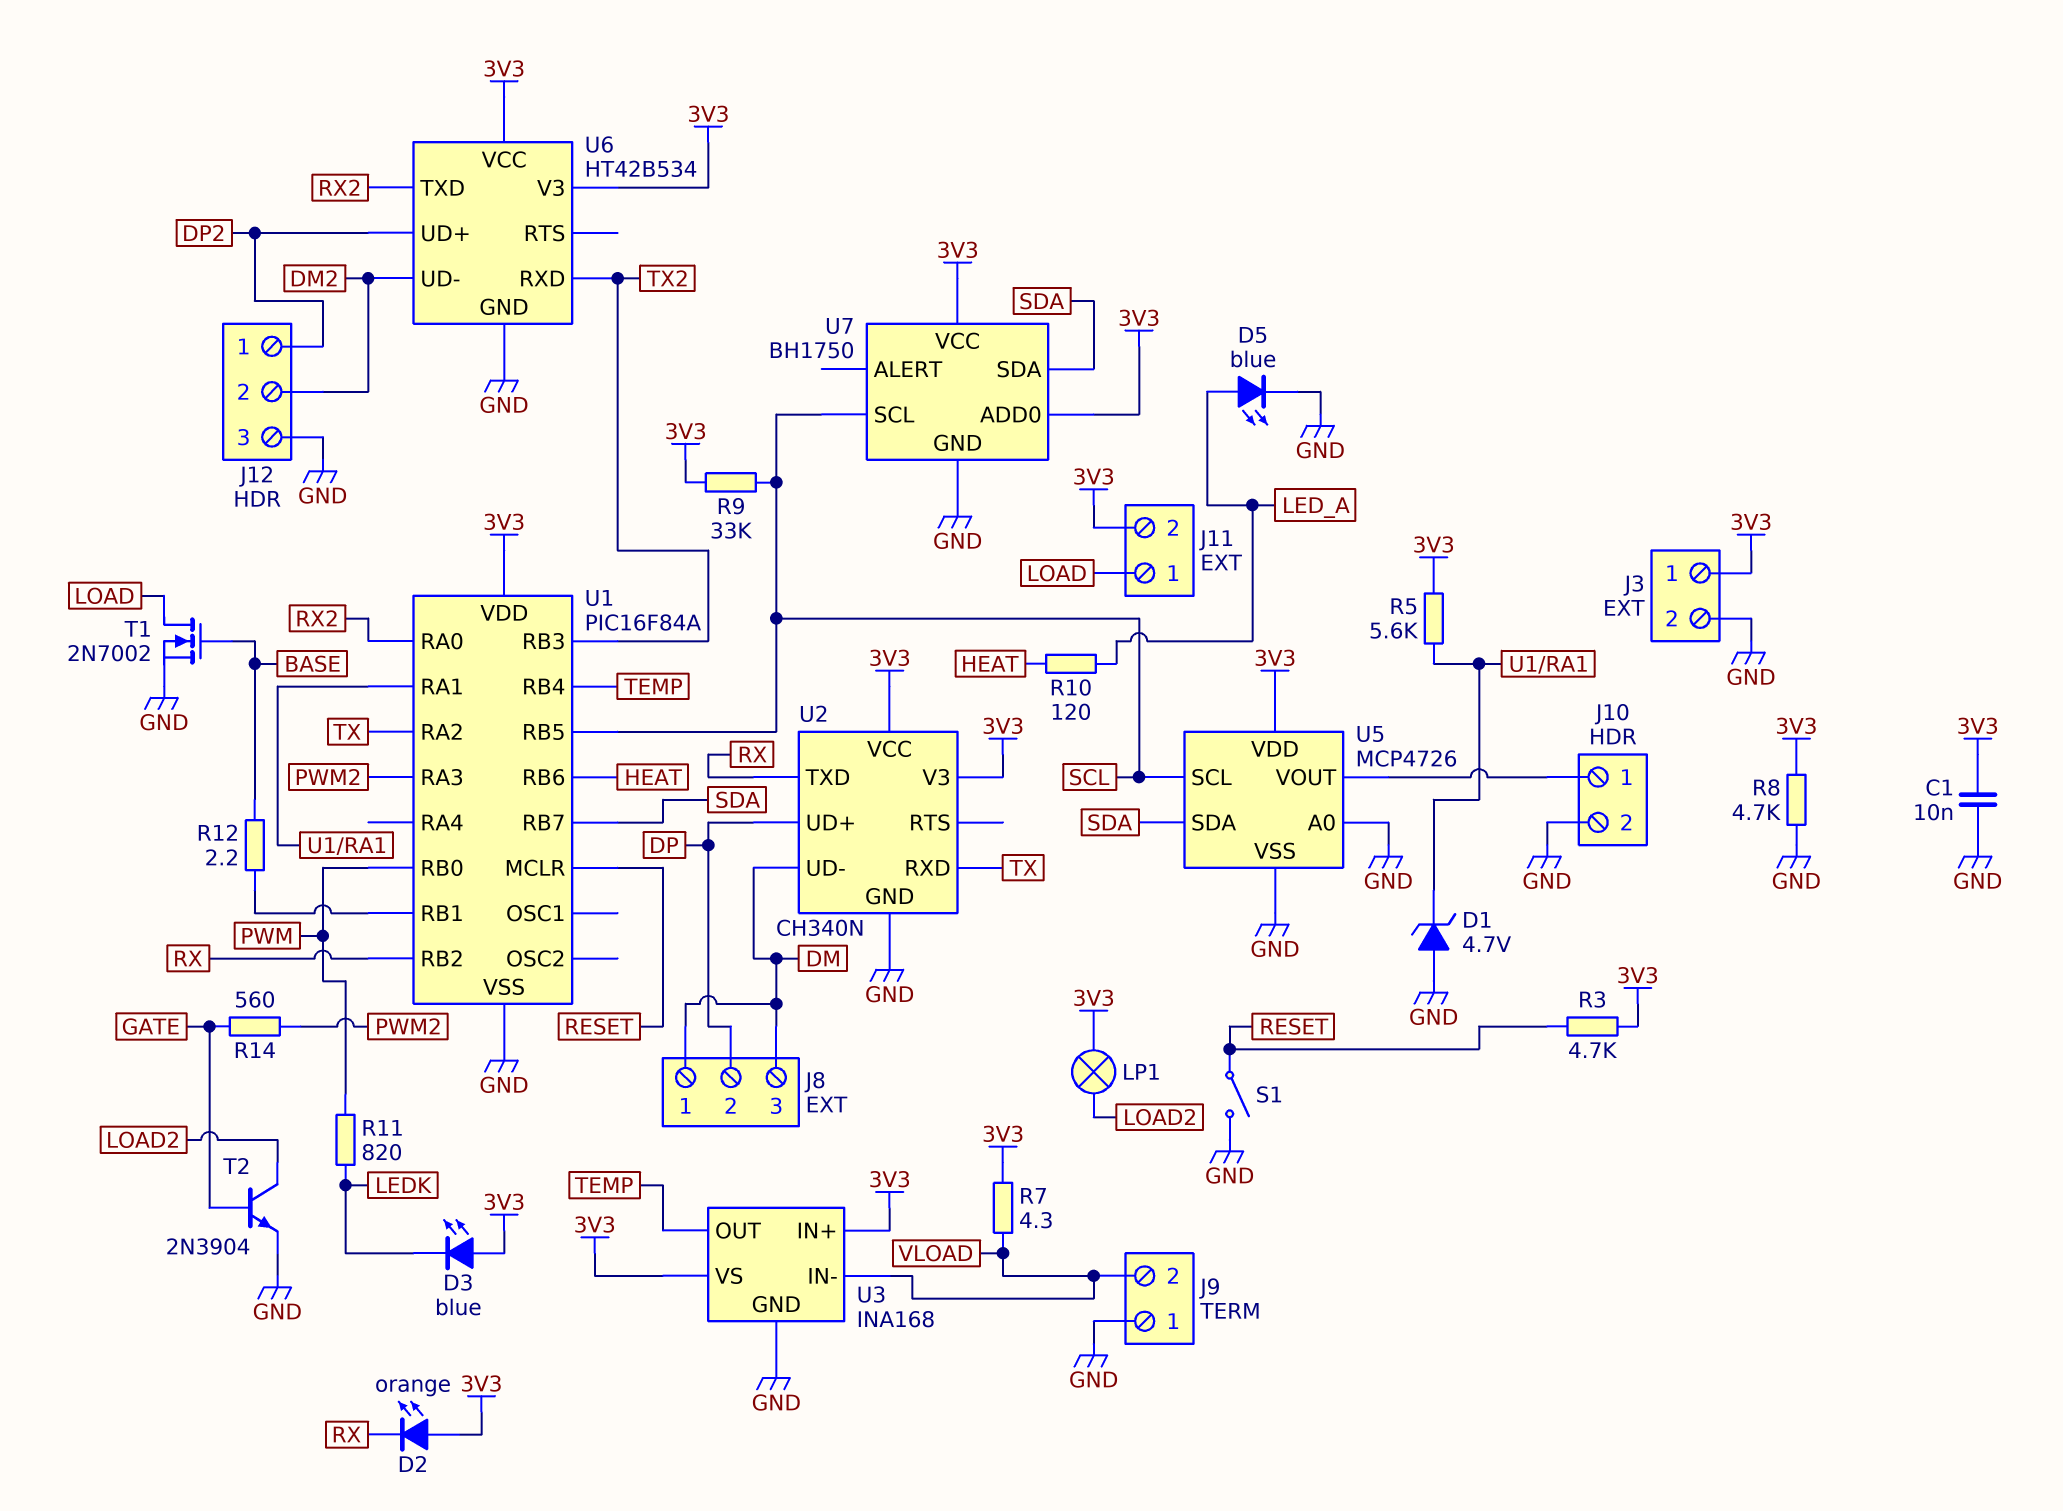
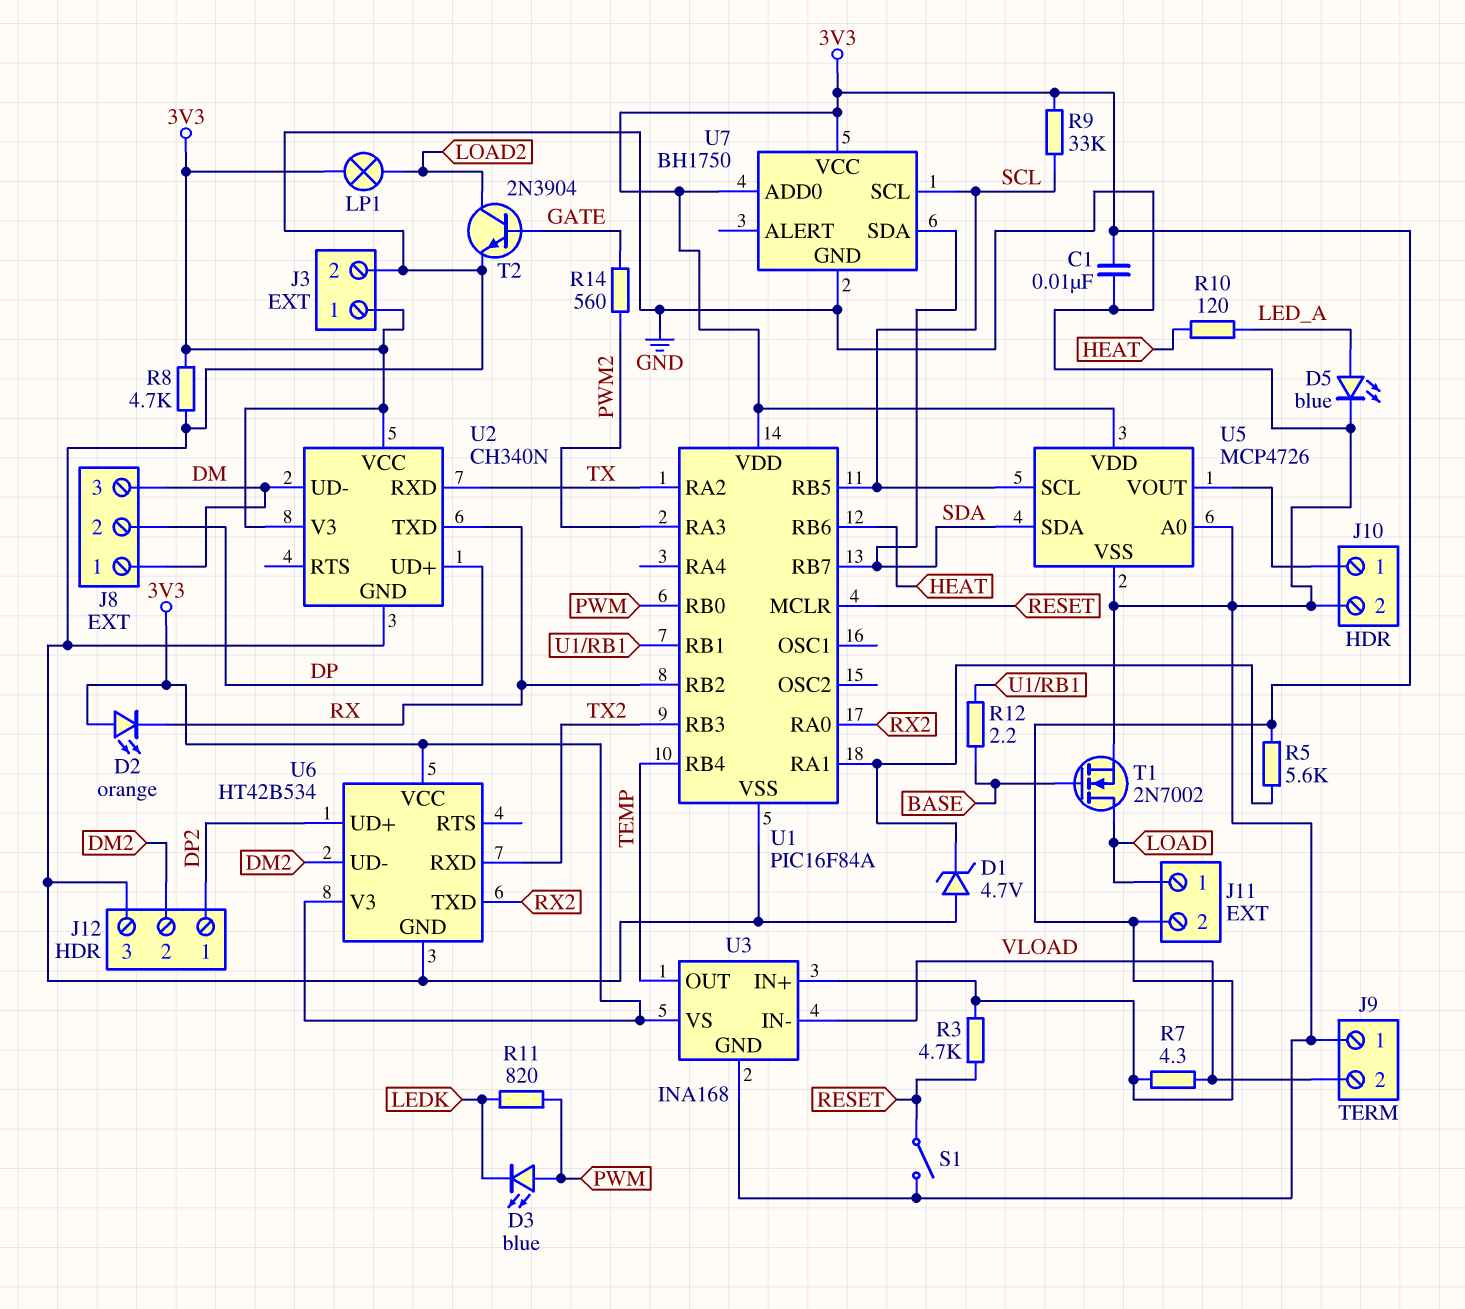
D3: LED blue (A 3V3, K LEDK) -> LED blue (A PWM, K LEDK)

